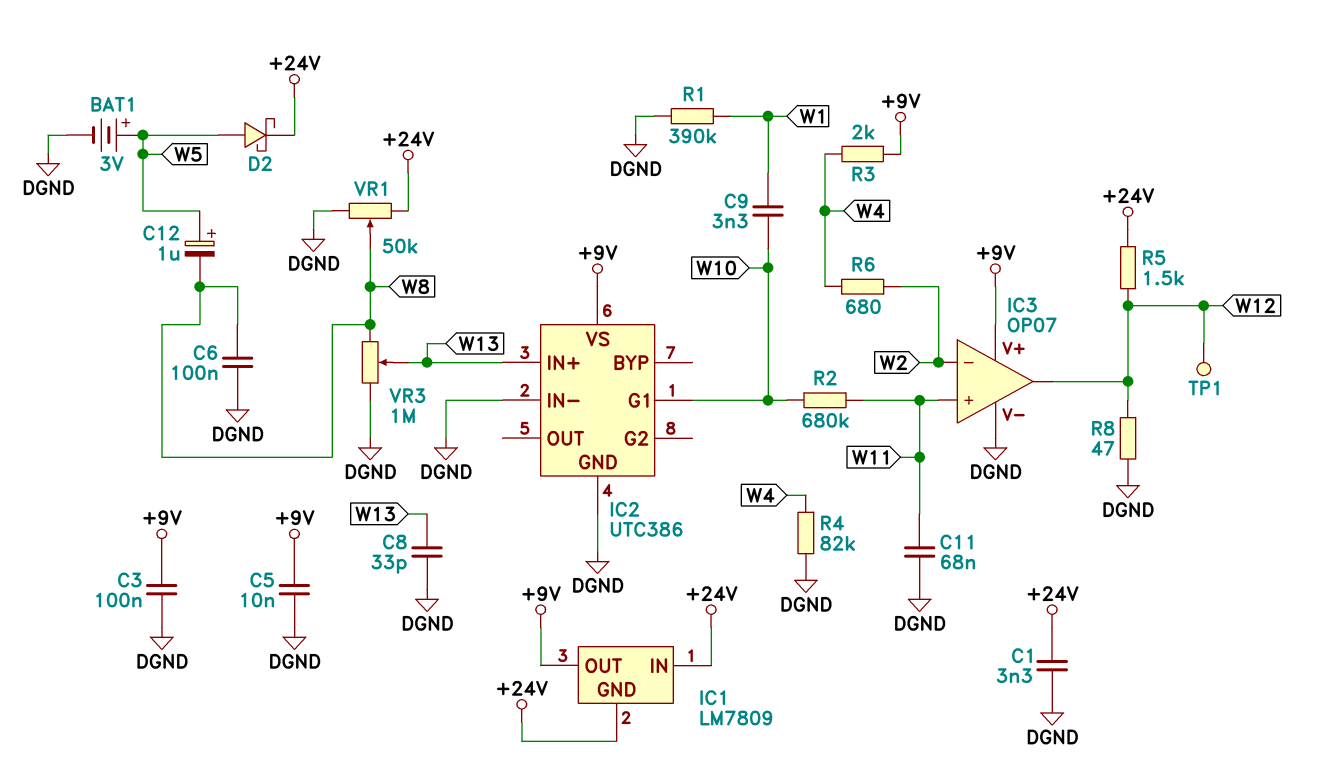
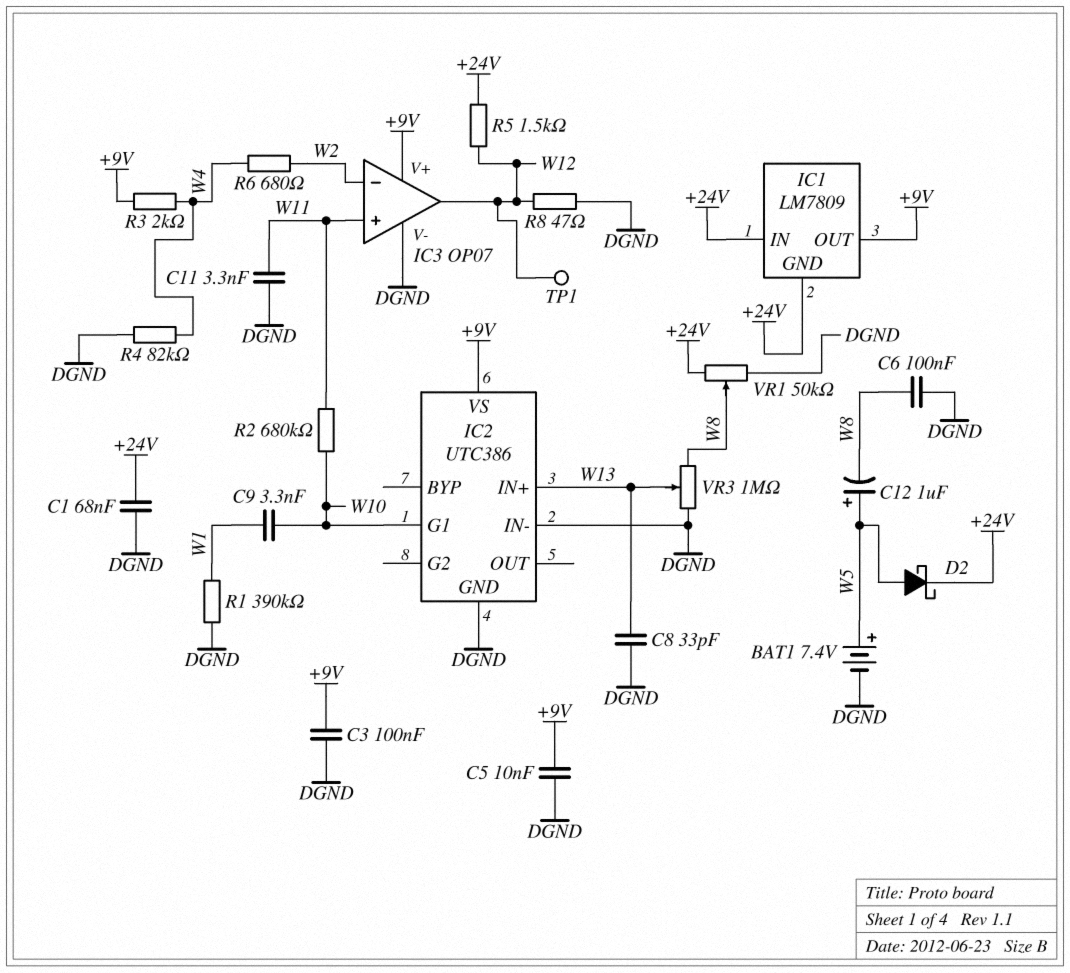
BAT1: 3V (plus W5, minus DGND) -> 7.4V (plus W5, minus DGND)
C1: 3.3nF (+24V, DGND) -> 68nF (+24V, DGND)
C11: 68nF (DGND, W11) -> 3.3nF (DGND, W11)

